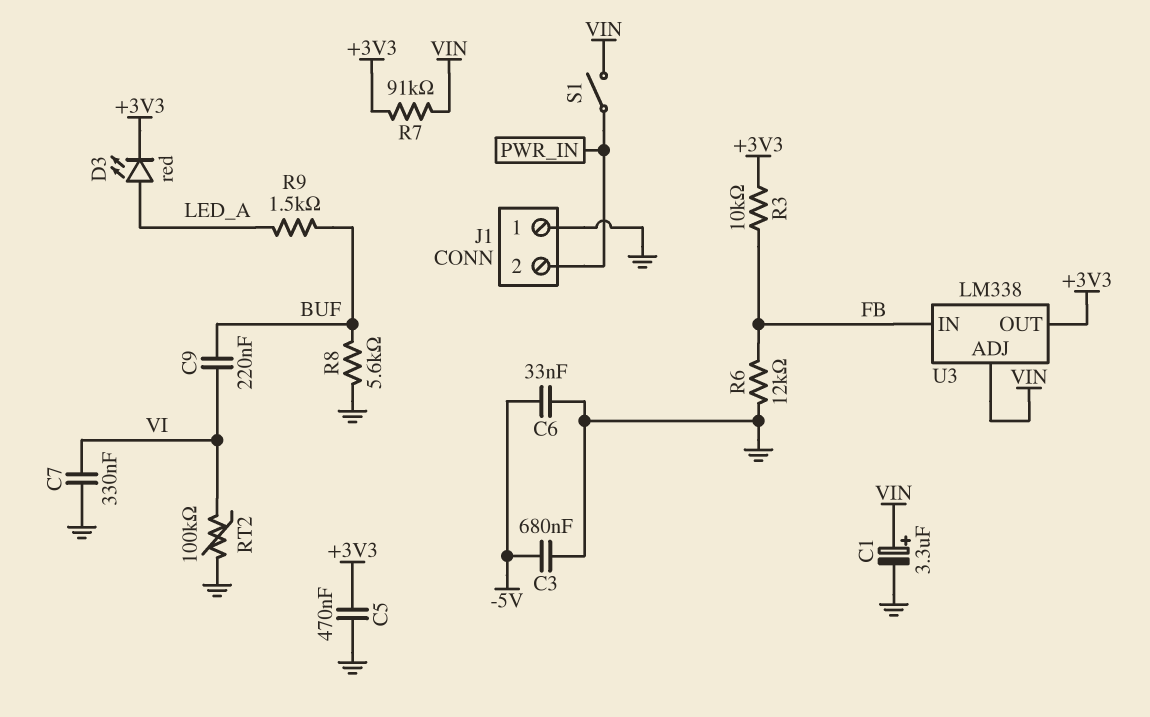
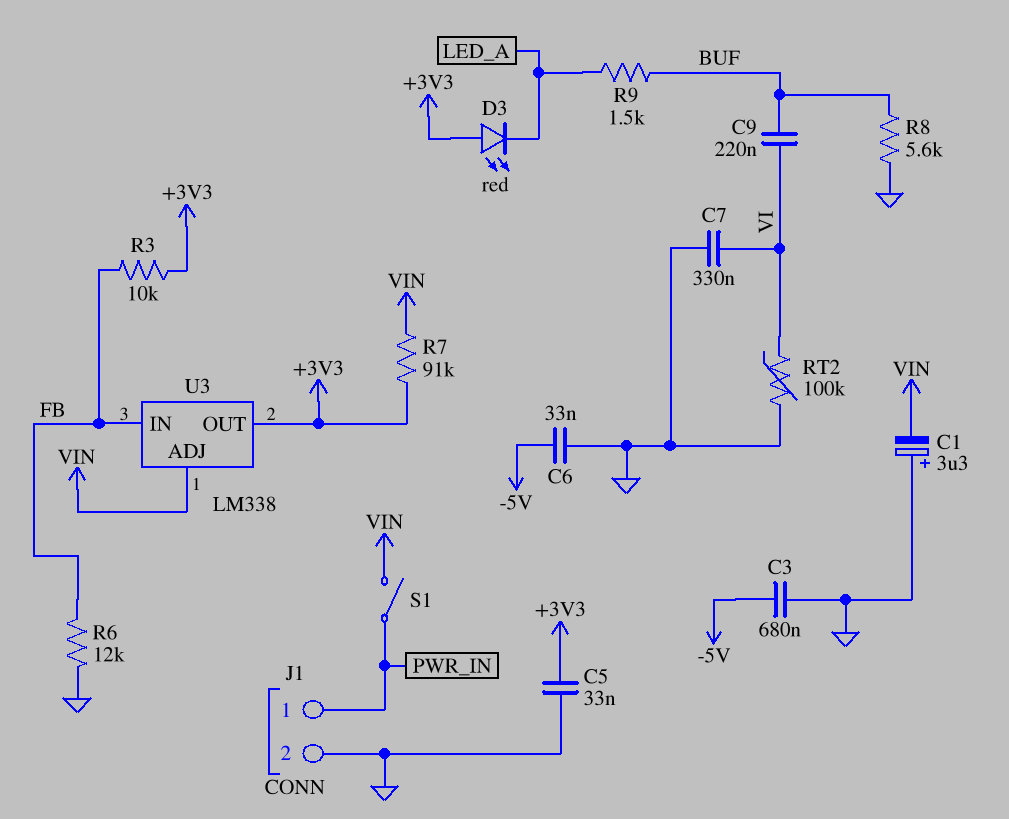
C1: 3.3uF (plus VIN, minus GND) -> 3.3uF (plus GND, minus VIN)
C5: 470nF (+3V3, GND) -> 33nF (+3V3, GND)
D3: LED red (A LED_A, K +3V3) -> LED red (A +3V3, K LED_A)
J1 pin 1: GND -> PWR_IN
J1 pin 2: PWR_IN -> GND

